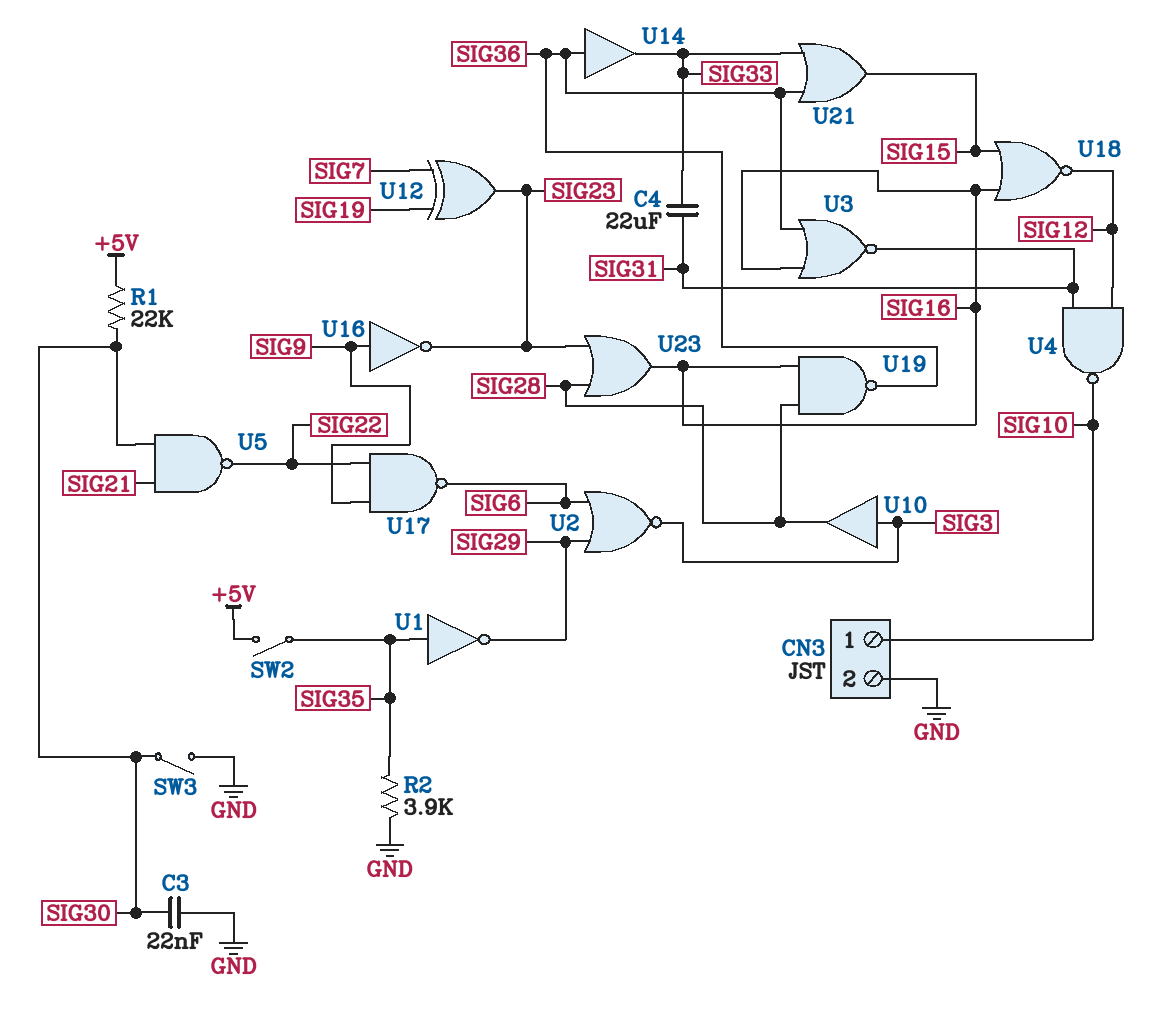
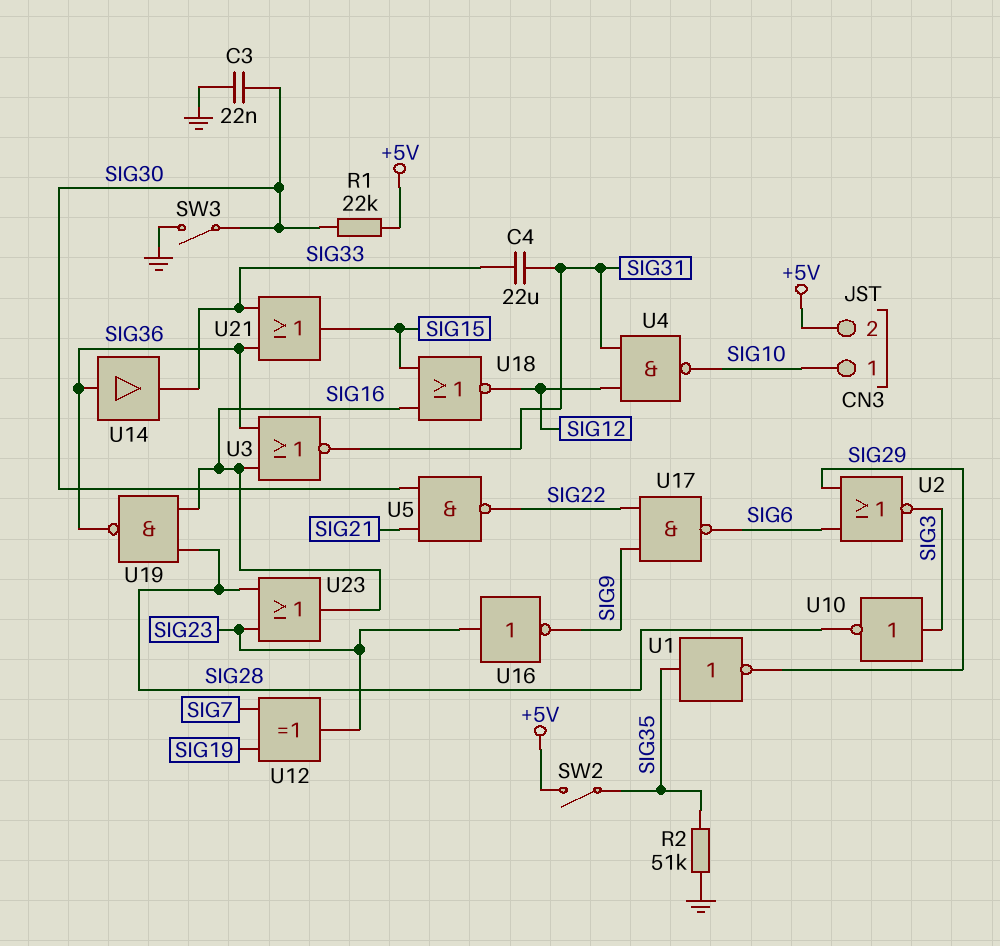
CN3 pin 2: GND -> +5V
R2: 3.9k (GND, SIG35) -> 51k (GND, SIG35)
U10: buffer (in SIG3, out SIG28) -> NOT (in SIG3, out SIG28)
U16: NOT (in SIG9, out SIG23) -> NOT (in SIG23, out SIG9)

